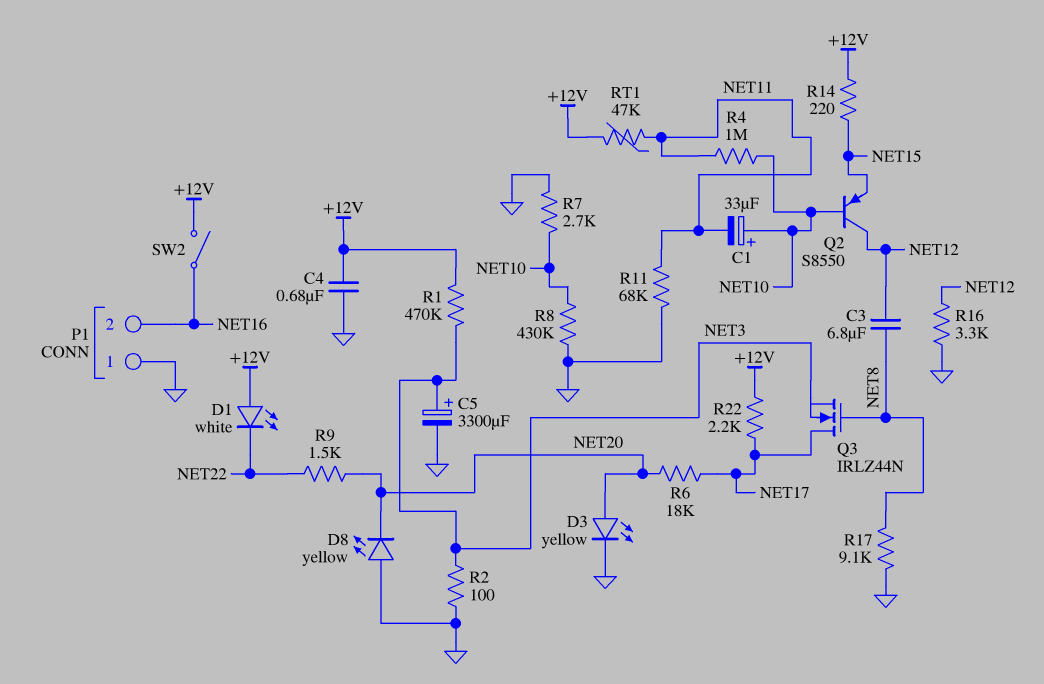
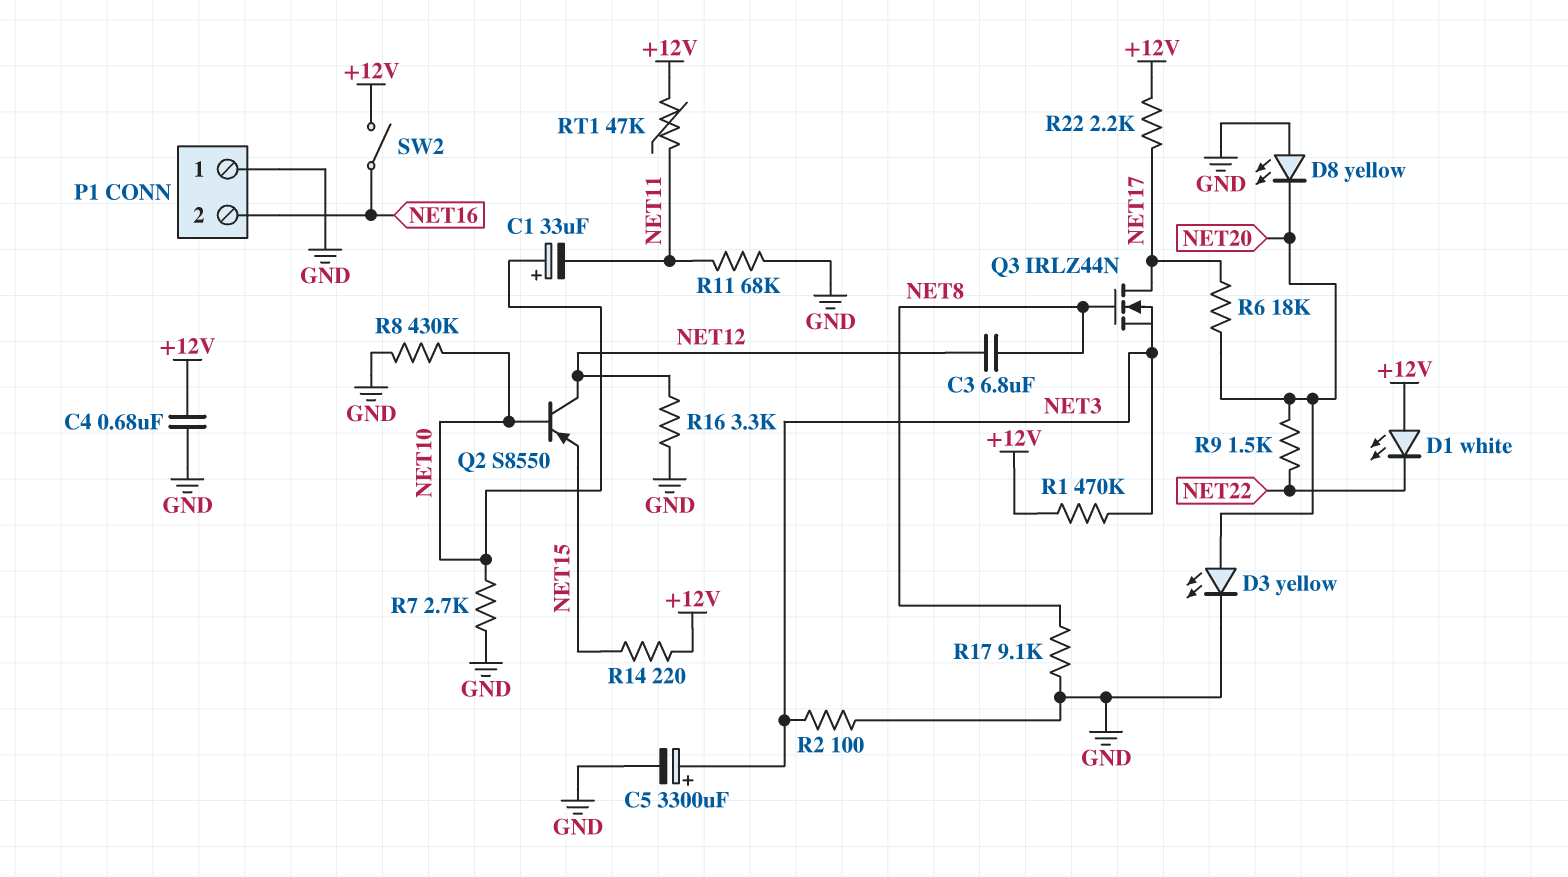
R4: 1M (NET10, NET11) -> none

